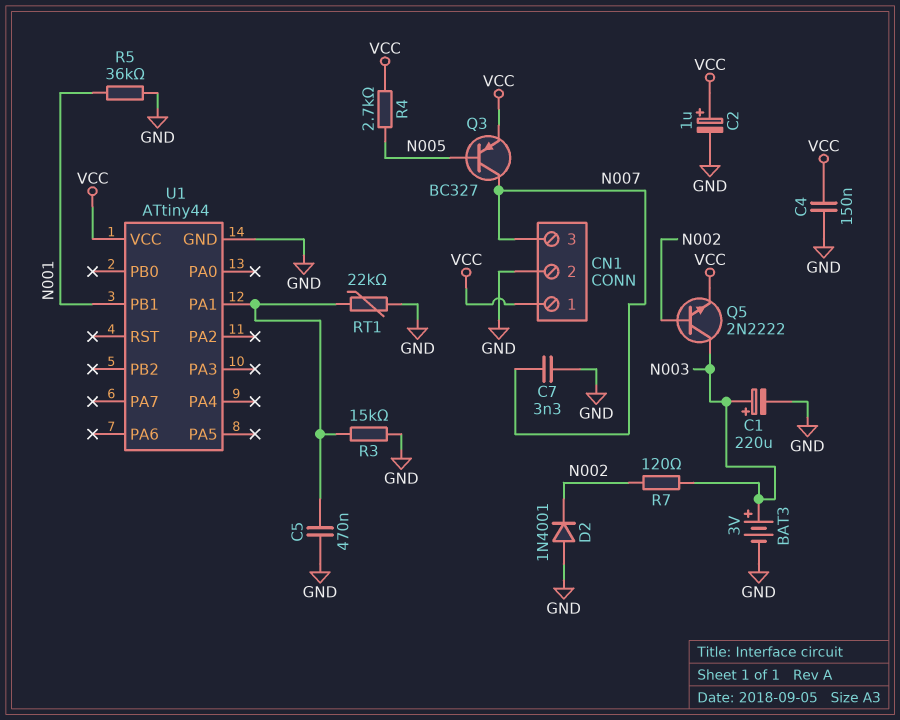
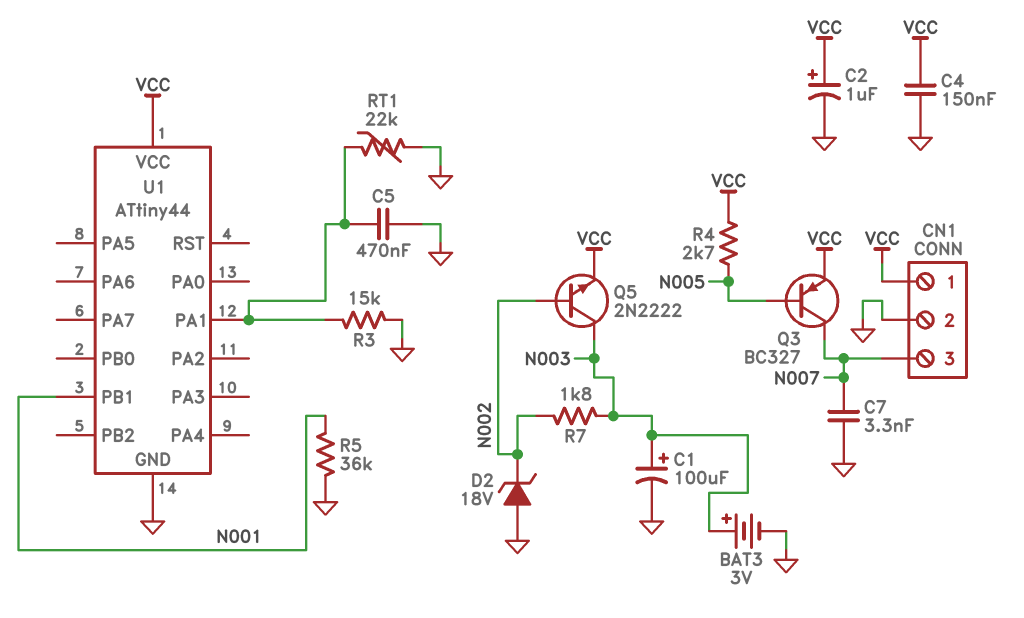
C1: 220uF (plus N003, minus GND) -> 100uF (plus N003, minus GND)
D2: diode 1N4001 (A GND, K N002) -> zener 18V (A GND, K N002)
R7: 120 (N002, N003) -> 1.8k (N002, N003)

